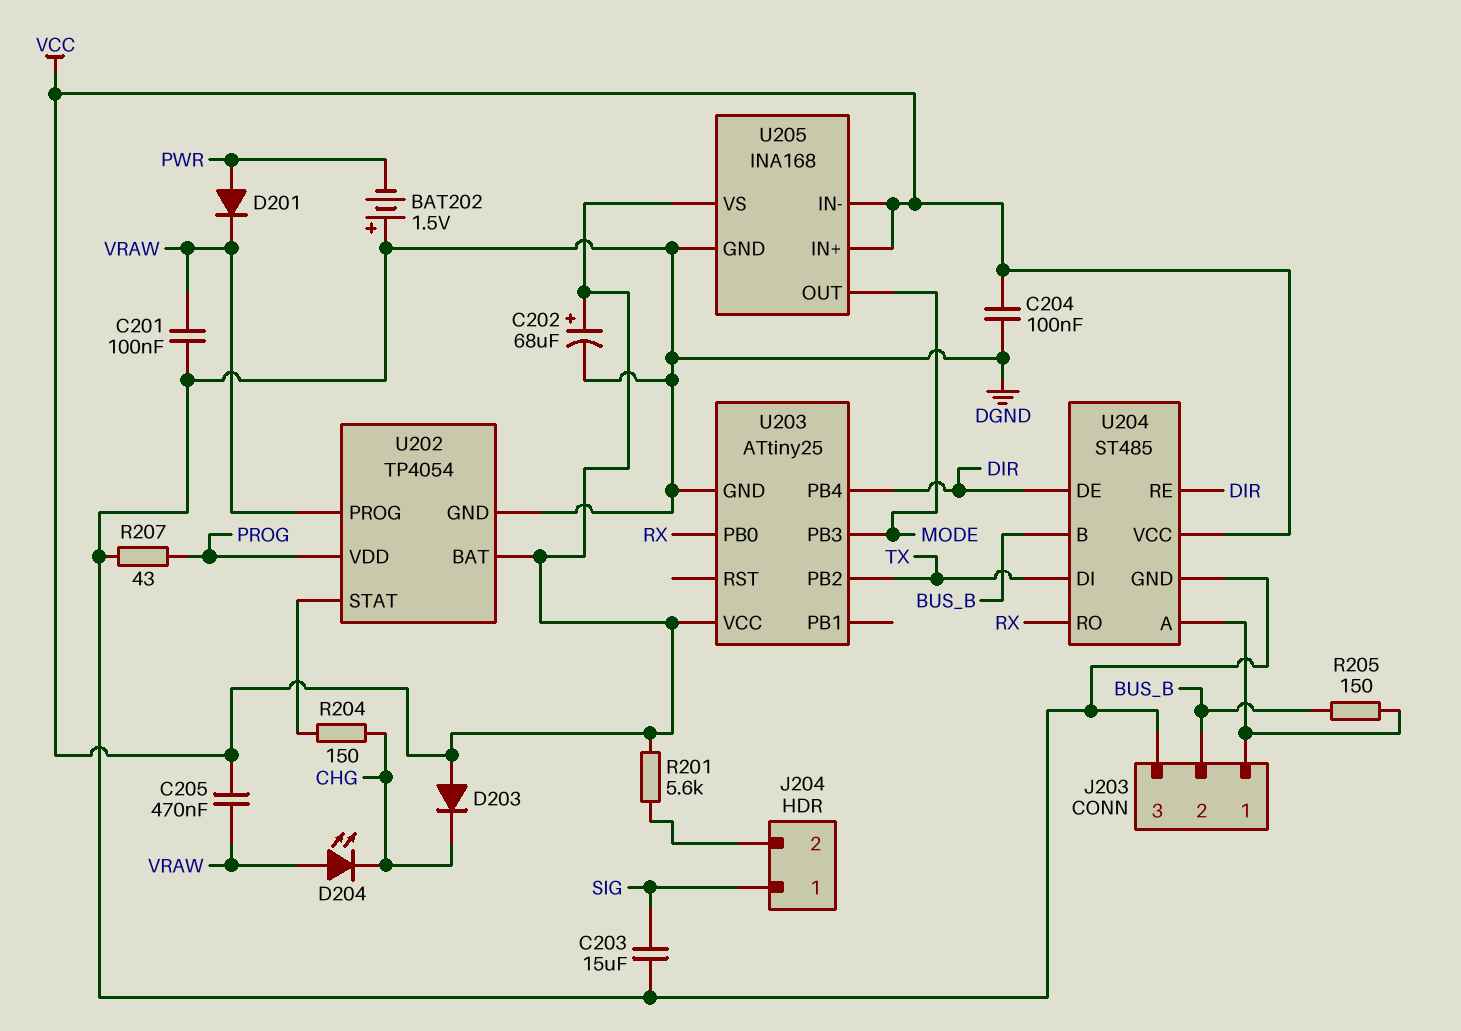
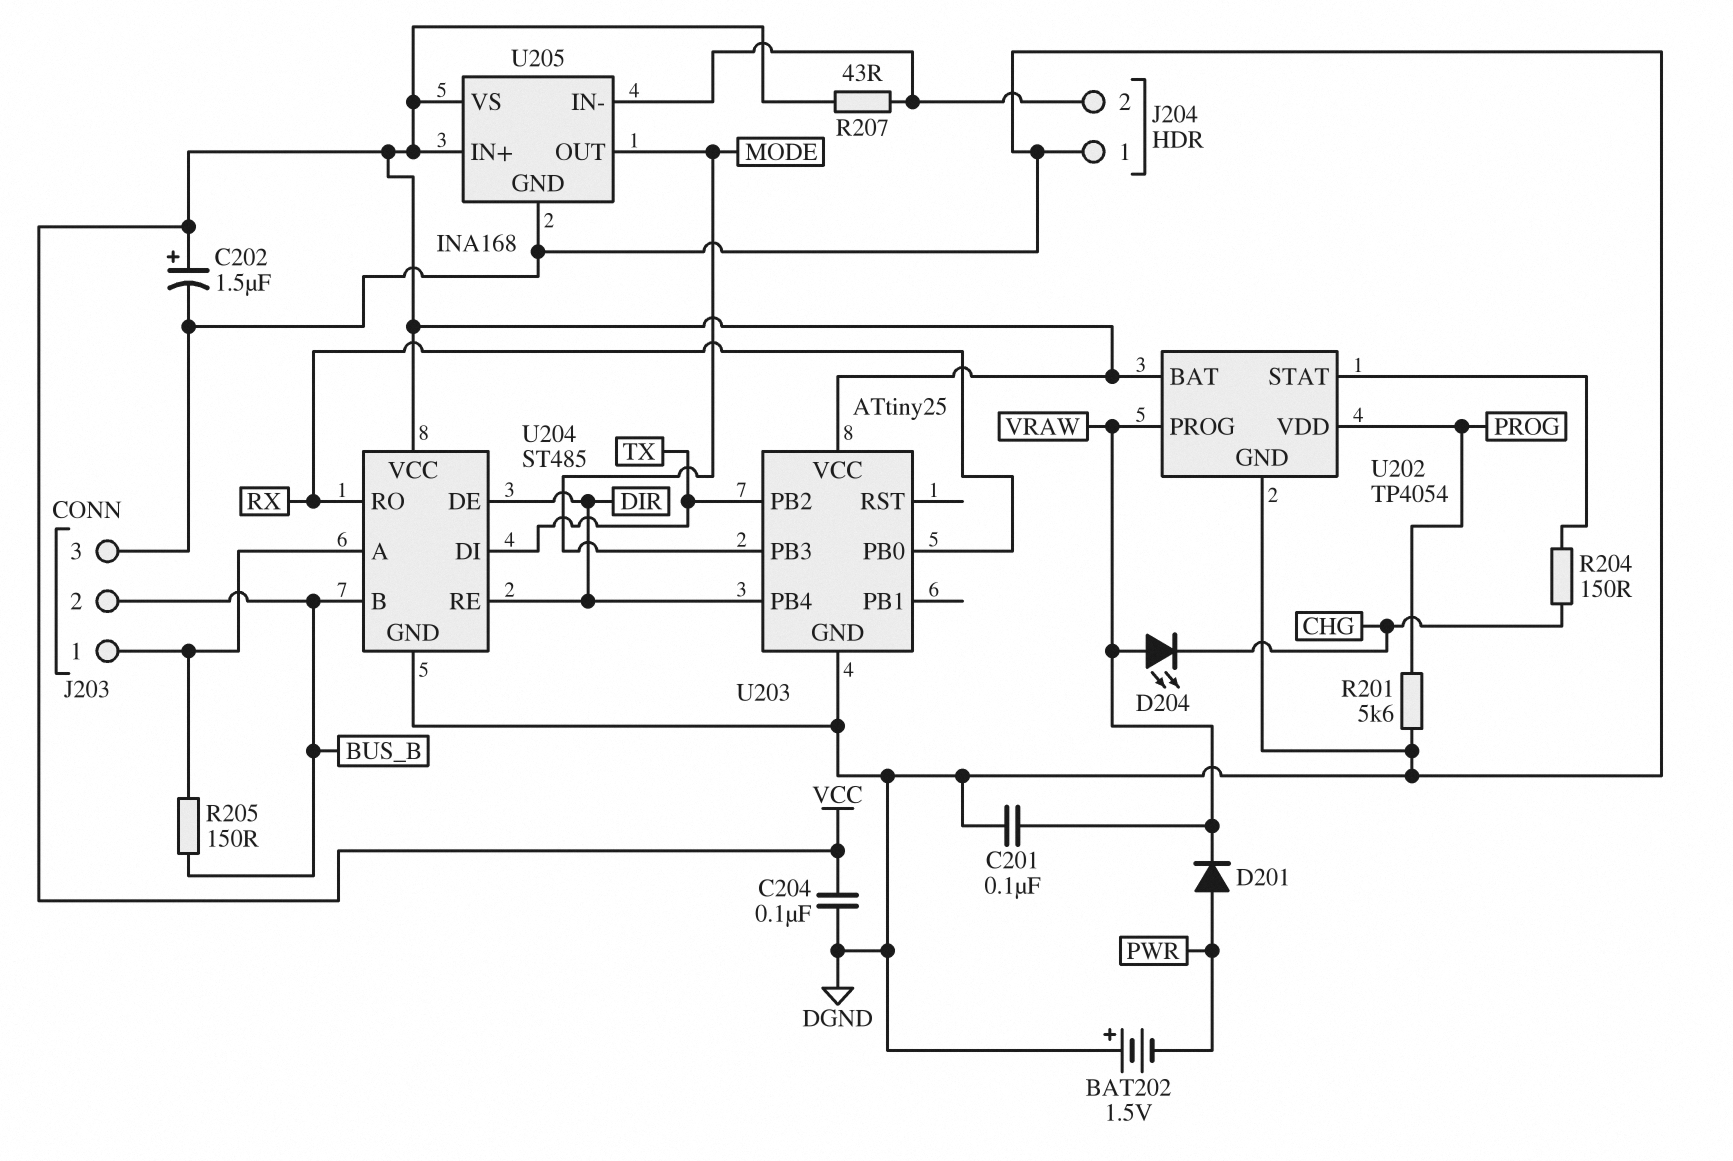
C202: 68uF (plus VCC, minus DGND) -> 1.5uF (plus VCC, minus DGND)
C203: 15uF (DGND, SIG) -> none
C205: 470nF (VCC, VRAW) -> none
D203: diode (A VCC, K CHG) -> none
J204 pin 1: SIG -> DGND
R201: 5.6k (J204/2, VCC) -> 5.6k (DGND, PROG)
R207: 43 (DGND, PROG) -> 43 (J204/2, VCC)
U205 pin IN-: VCC -> J204/2

